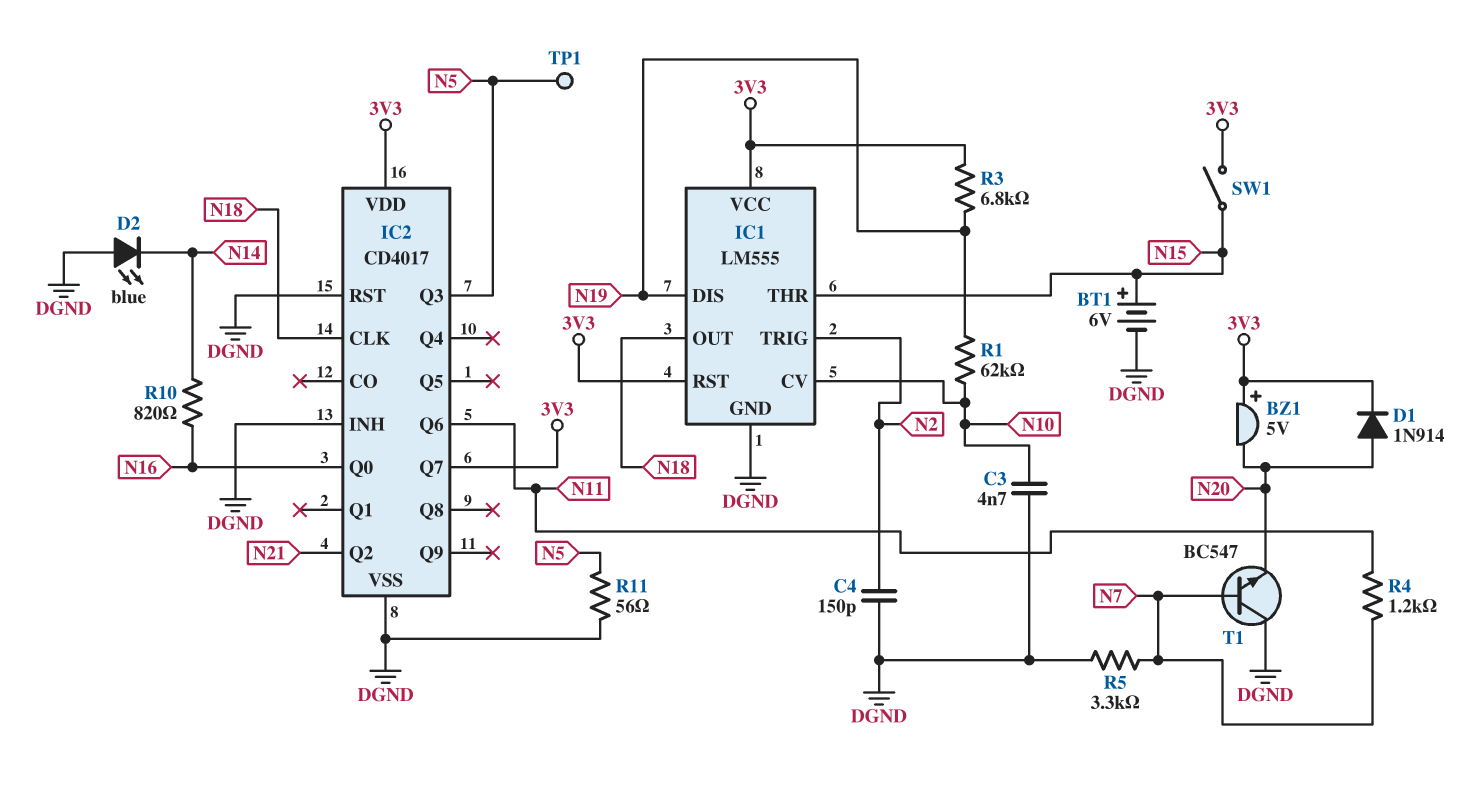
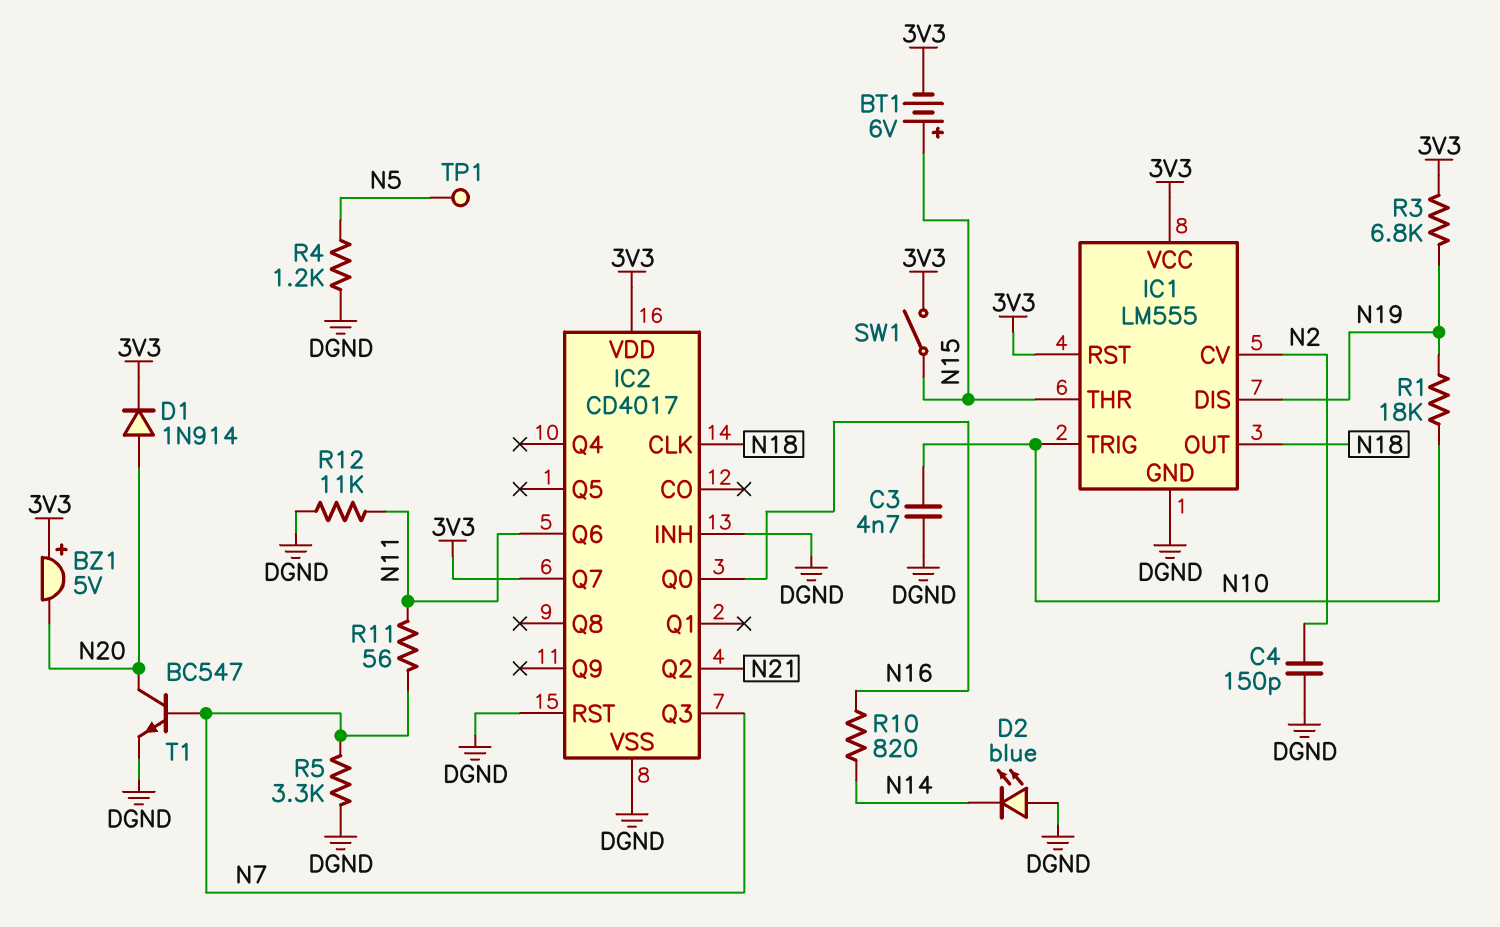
BT1: 6V (plus N15, minus DGND) -> 6V (plus N15, minus 3V3)
IC1 pin CV: N10 -> N2
IC1 pin TRIG: N2 -> N10
IC2 pin Q3: N5 -> N7
R1: 62k (N10, N19) -> 18k (N10, N19)
R4: 1.2k (N7, N11) -> 1.2k (DGND, N5)
R11: 56 (DGND, N5) -> 56 (N7, N11)
R12: none -> 11k (DGND, N11)
T1: NPN BC547 (B N7, C DGND, E N20) -> NPN BC547 (B N7, C N20, E DGND)

